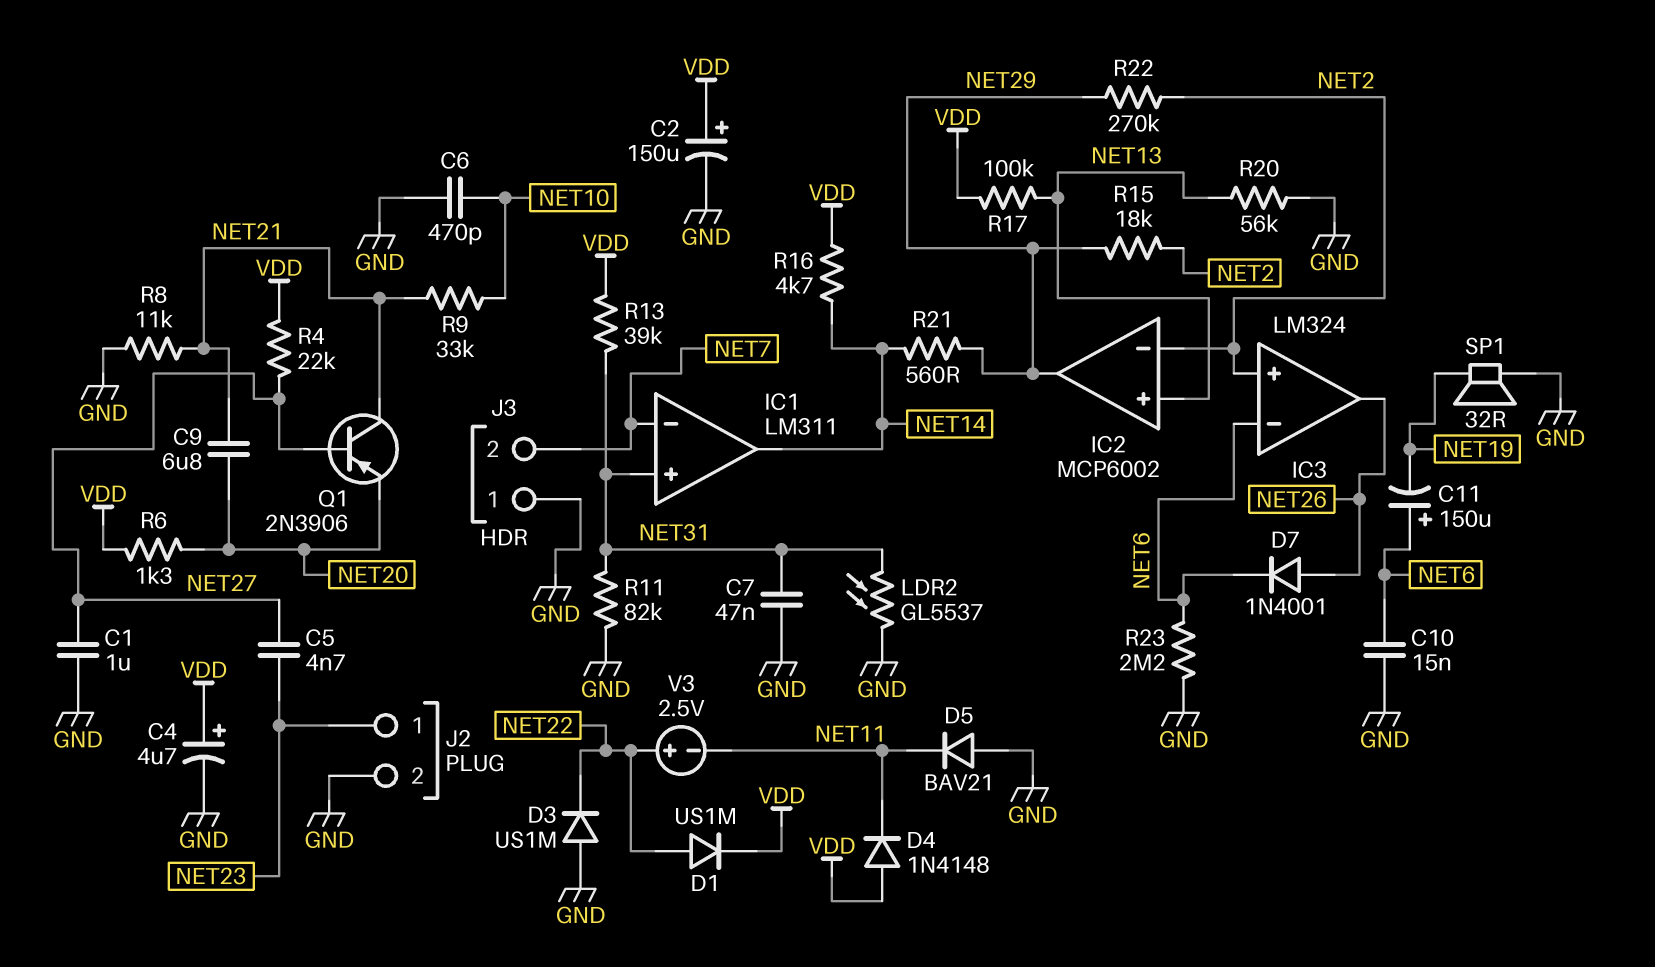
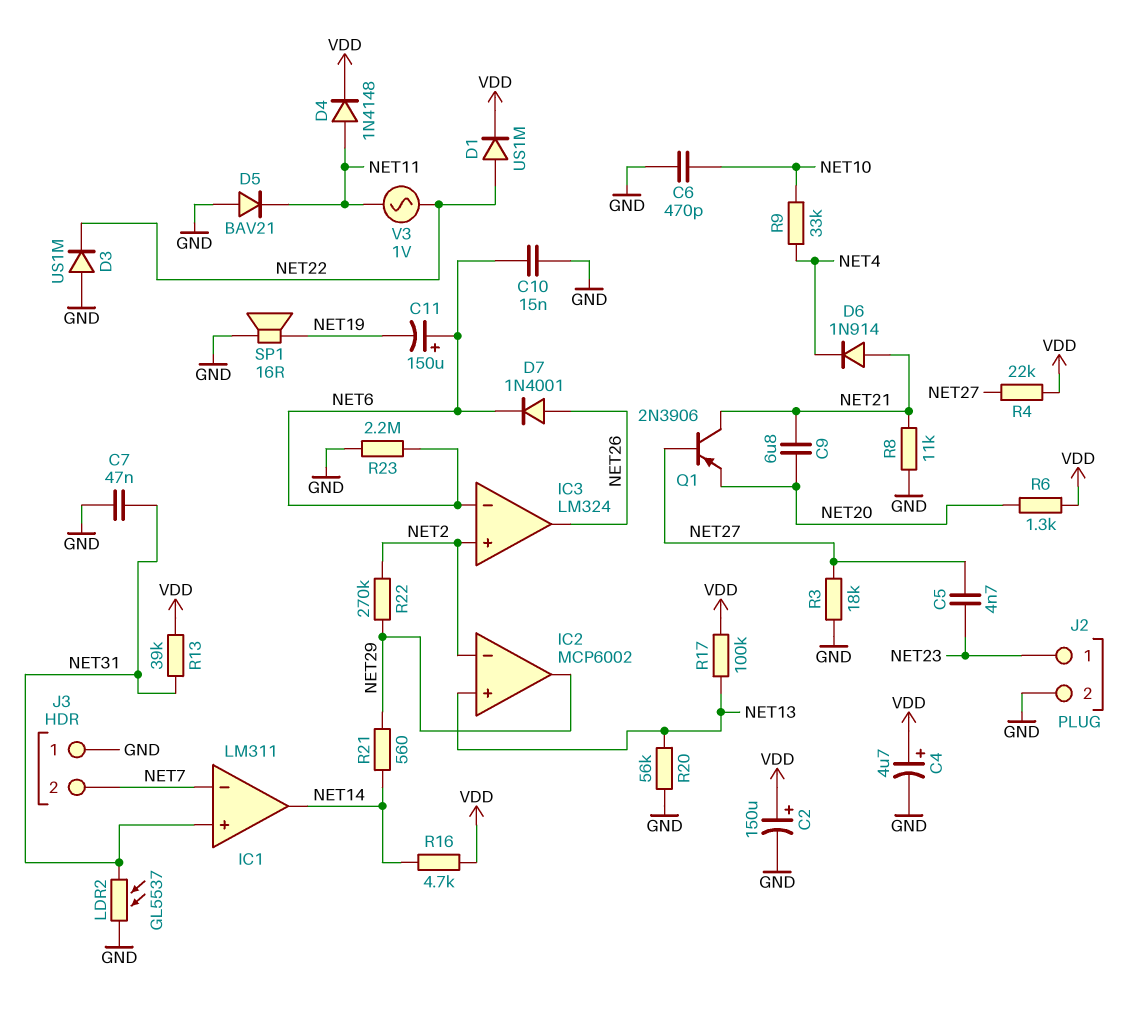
C1: 1uF (GND, NET27) -> none
D4: diode 1N4148 (A VDD, K NET11) -> diode 1N4148 (A NET11, K VDD)
D6: none -> diode 1N914 (A NET21, K NET4)
R3: none -> 18k (GND, NET27)
R9: 33k (NET10, NET21) -> 33k (NET4, NET10)
R11: 82k (GND, NET31) -> none
R15: 18k (NET2, NET29) -> none
SP1: speaker 32R (GND, NET19) -> speaker 16R (GND, NET19)
V3: 2.5V (plus NET22, minus NET11) -> AC 1V (NET11, NET22)

